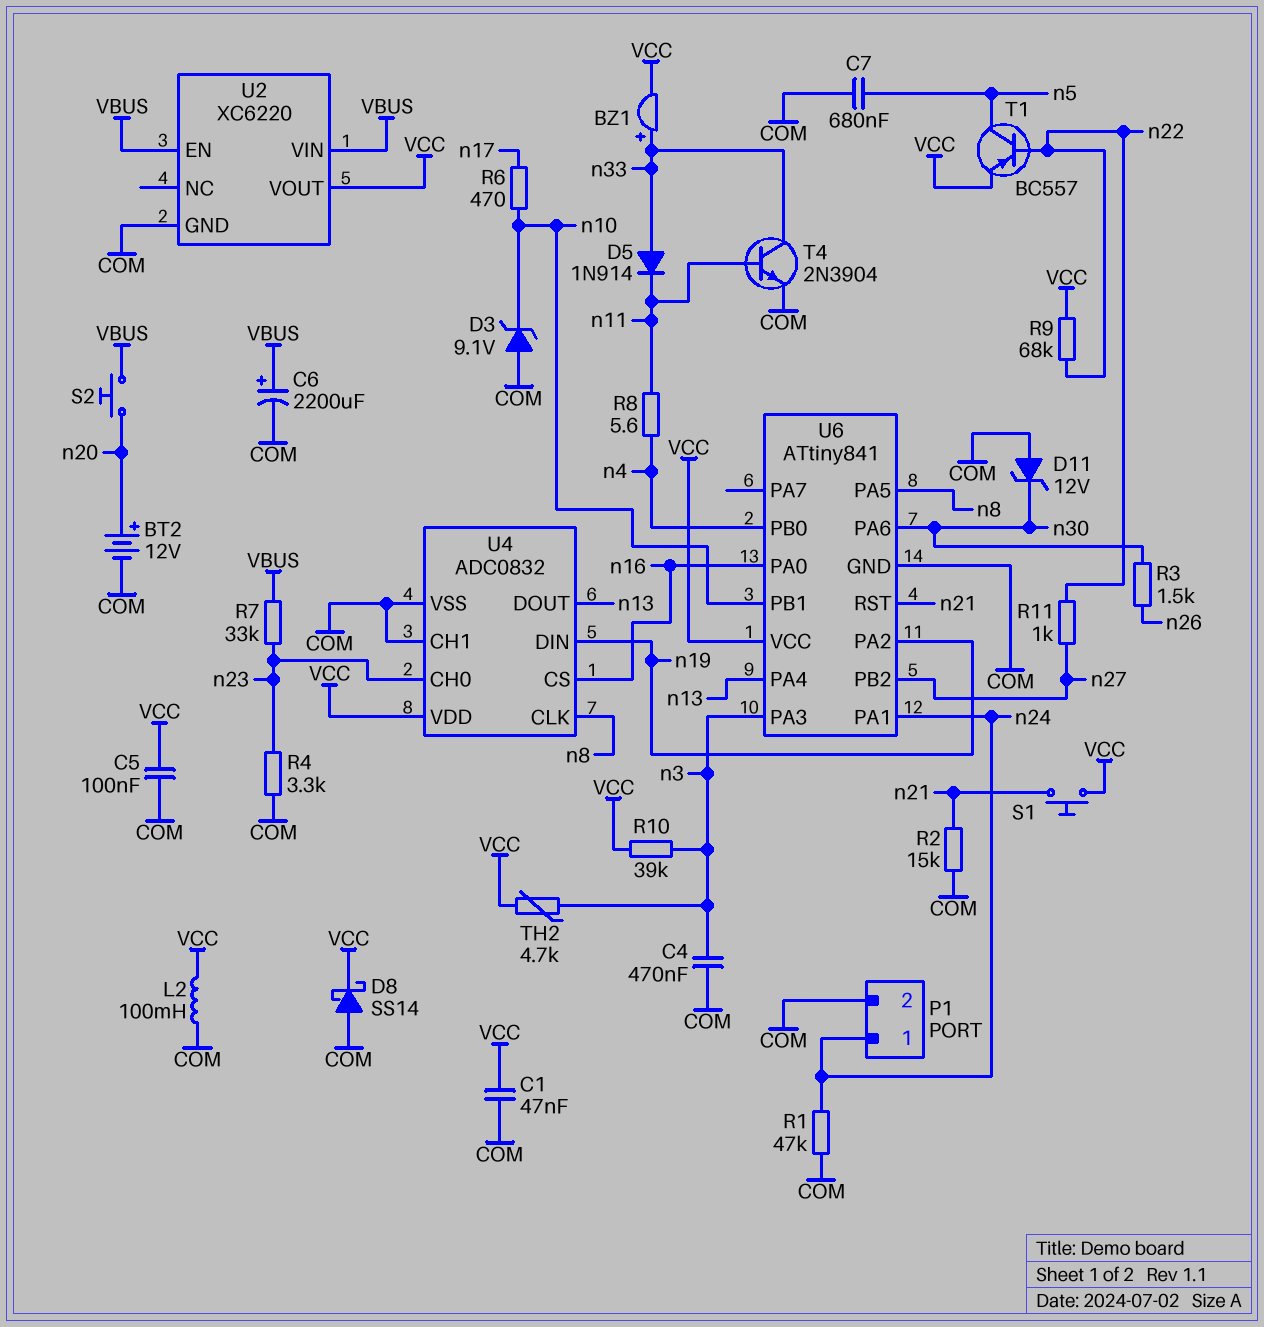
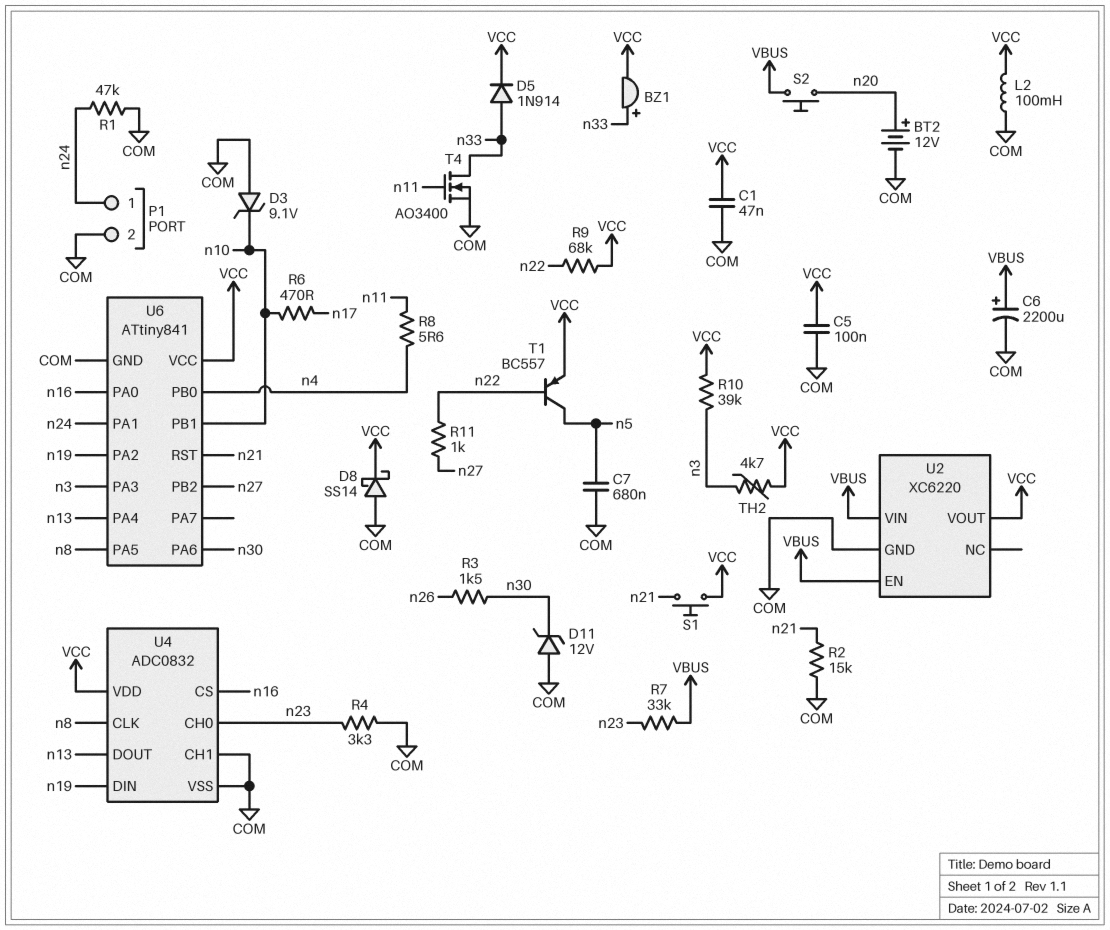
C4: 470nF (COM, n3) -> none
D5: diode 1N914 (A n33, K n11) -> diode 1N914 (A n33, K VCC)
T4: NPN 2N3904 (B n11, C n33, E COM) -> NMOS AO3400 (G n11, D n33, S COM)

